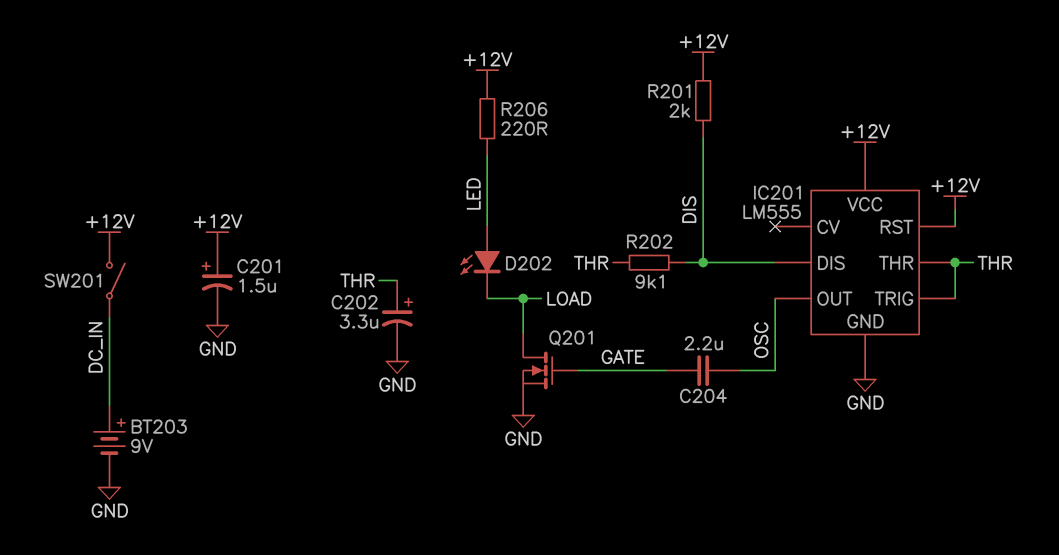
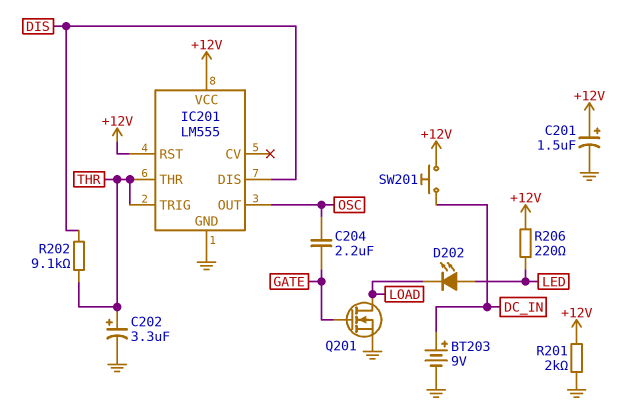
R201: 2k (+12V, DIS) -> 2k (+12V, GND)
SW201: switch (+12V, DC_IN) -> button (+12V, DC_IN)

